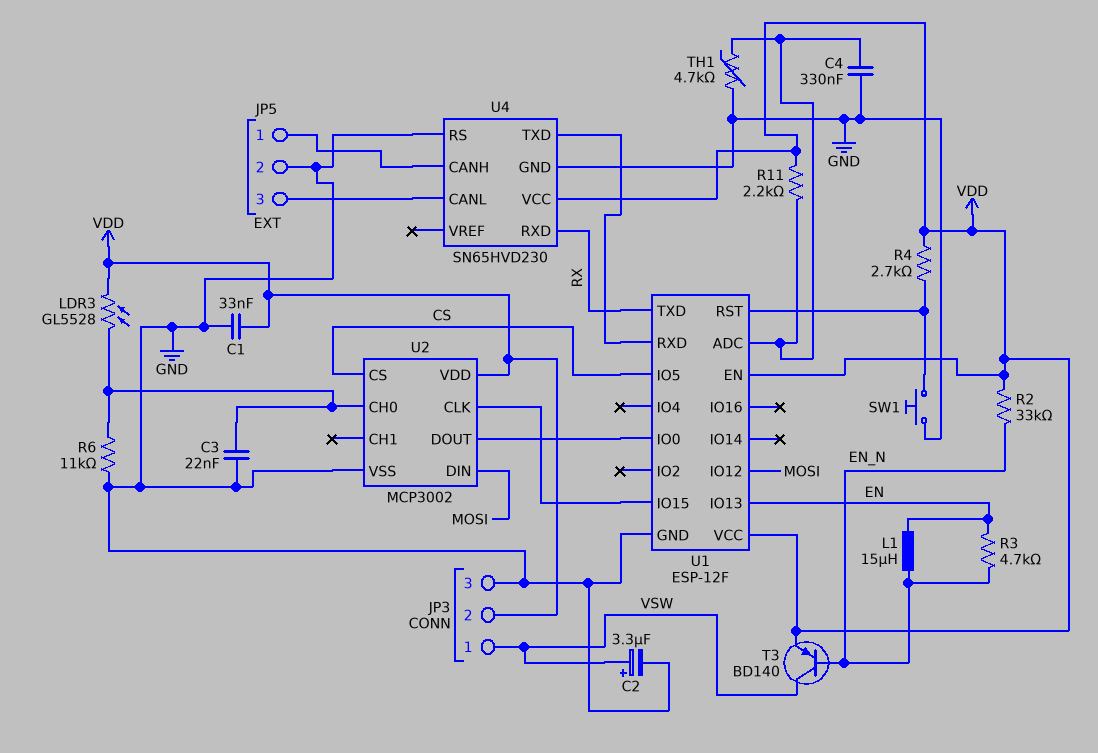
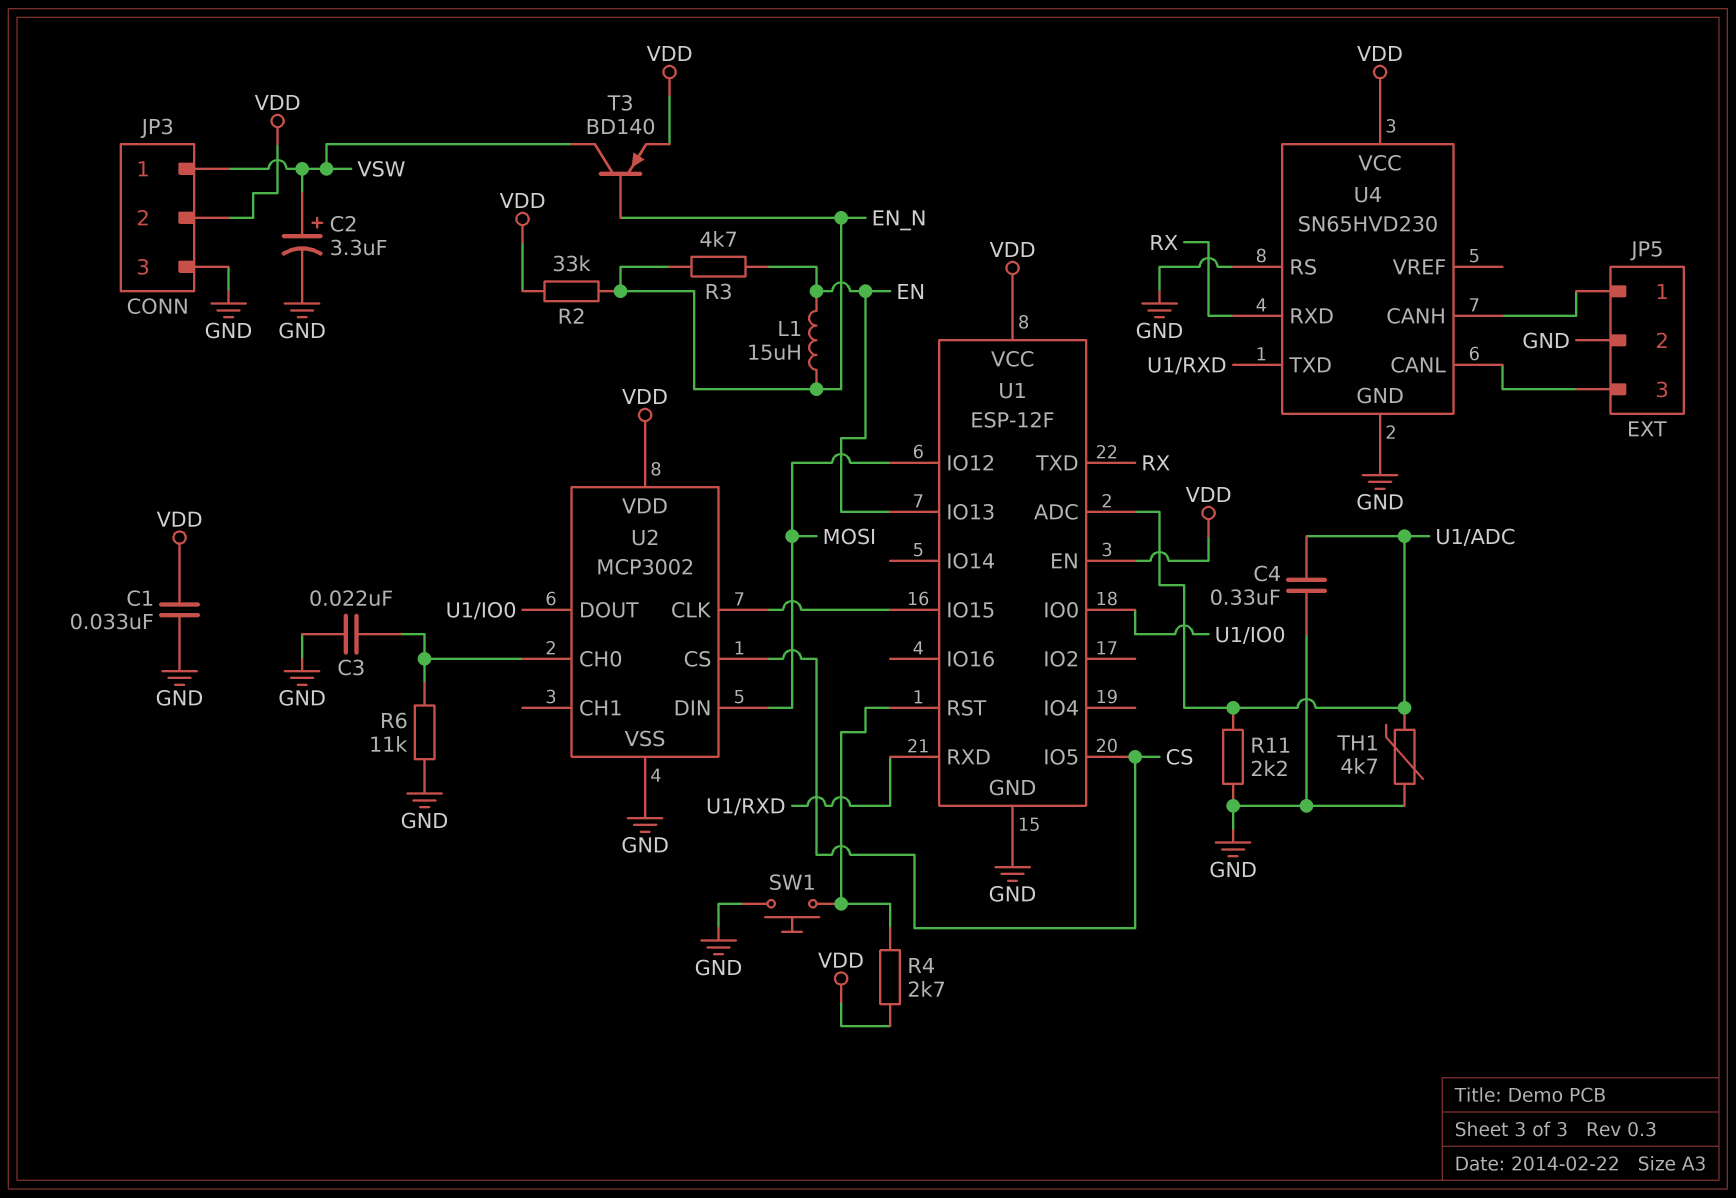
LDR3: GL5528 (U2/CH0, VDD) -> none
R11: 2.2k (U1/ADC, VDD) -> 2.2k (GND, U1/ADC)

